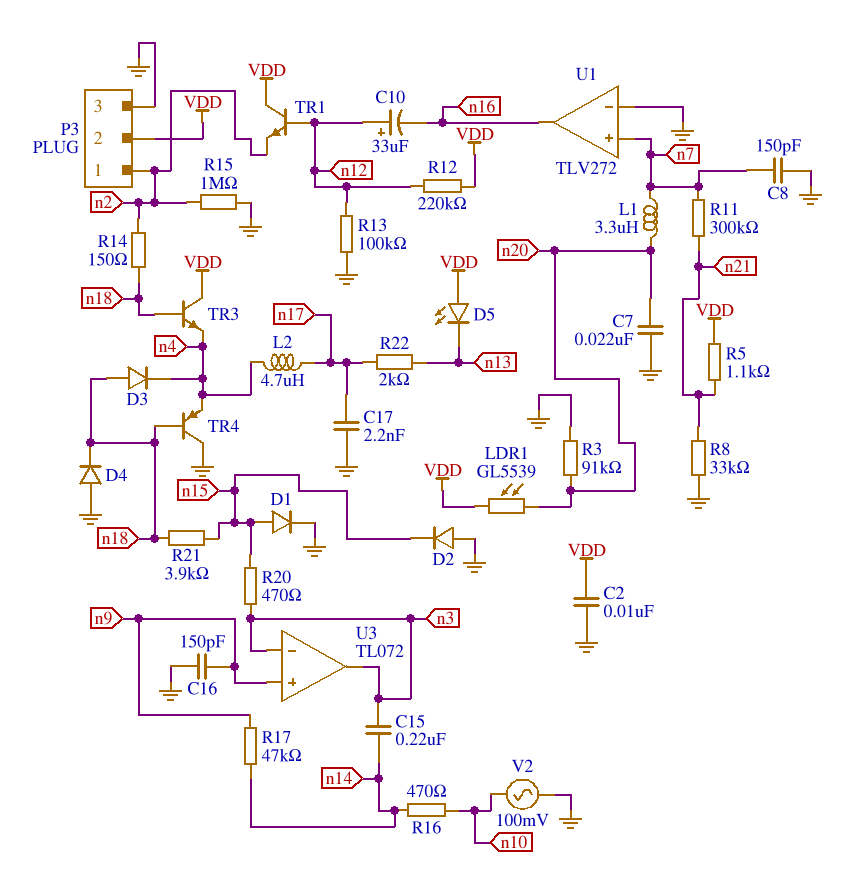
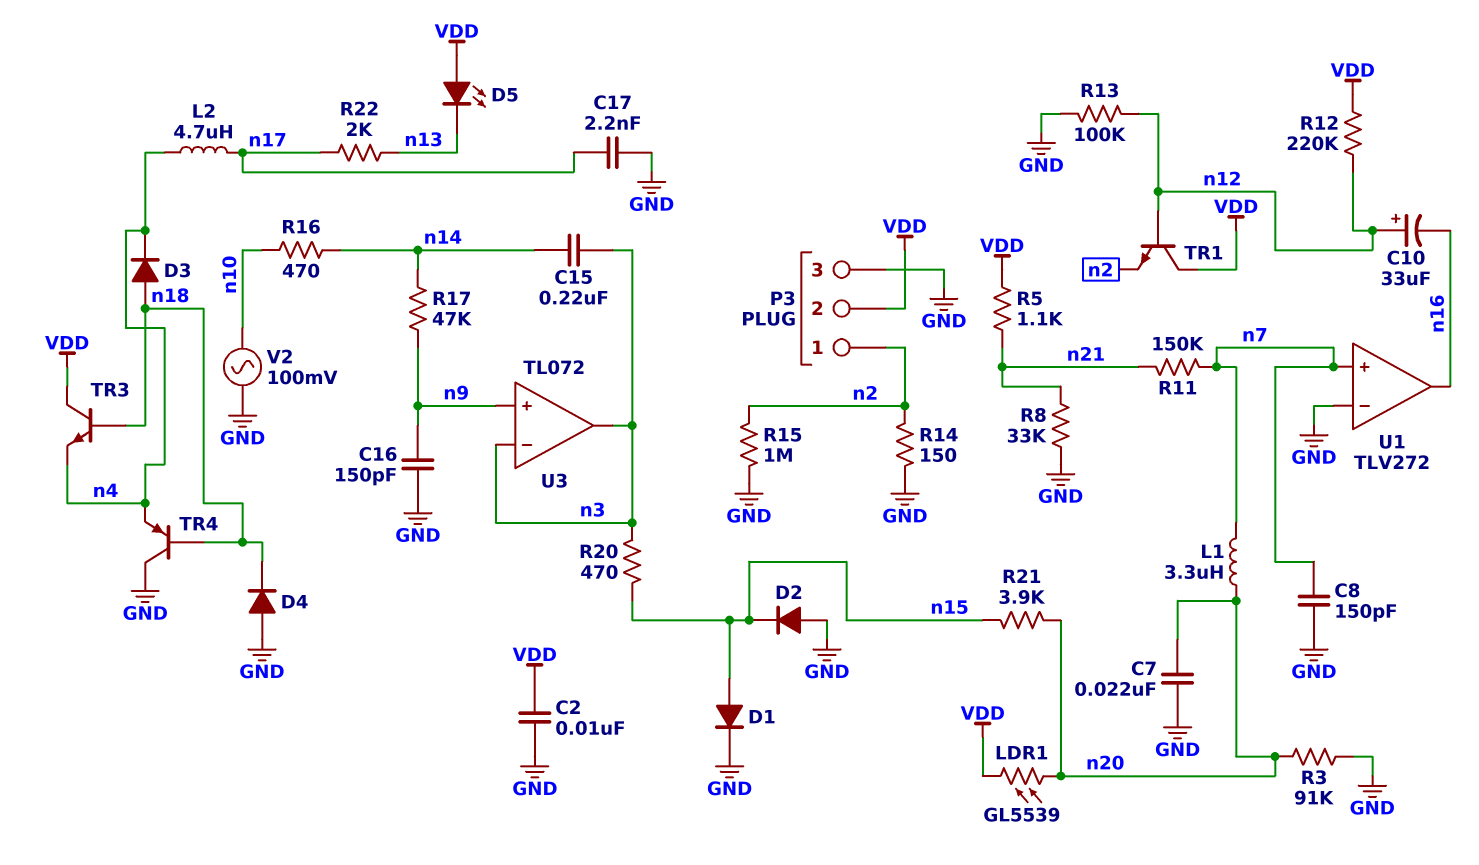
R11: 300k (n7, n21) -> 150k (n7, n21)
R14: 150 (n2, n18) -> 150 (GND, n2)
R21: 3.9k (n15, n18) -> 3.9k (n15, n20)

